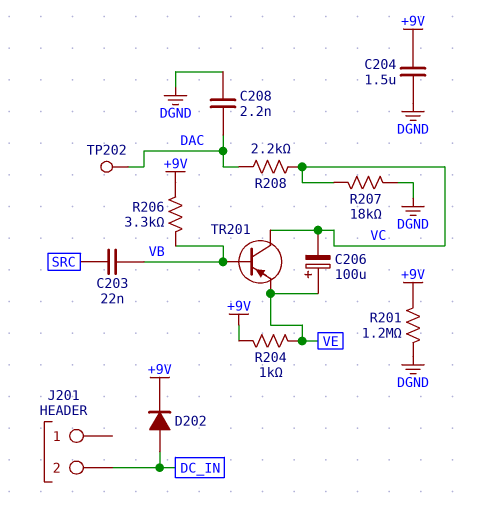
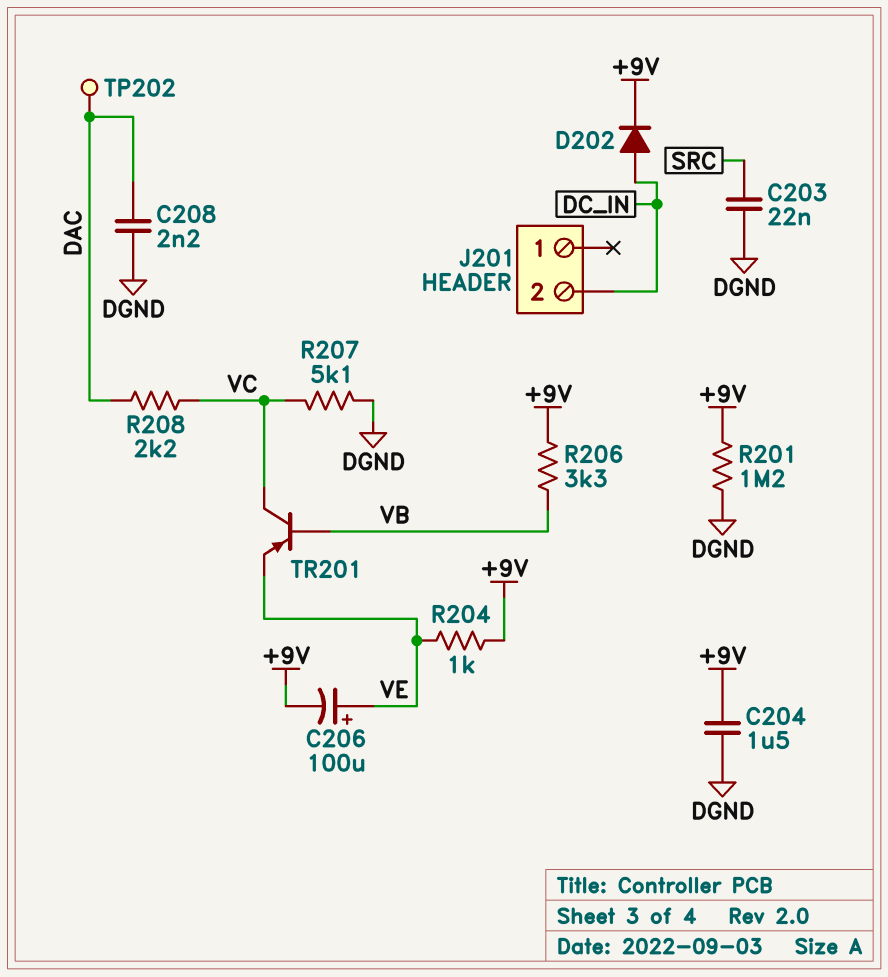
C203: 22nF (SRC, VB) -> 22nF (DGND, SRC)
C206: 100uF (plus VE, minus VC) -> 100uF (plus VE, minus +9V)
R207: 18k (DGND, VC) -> 5.1k (DGND, VC)

